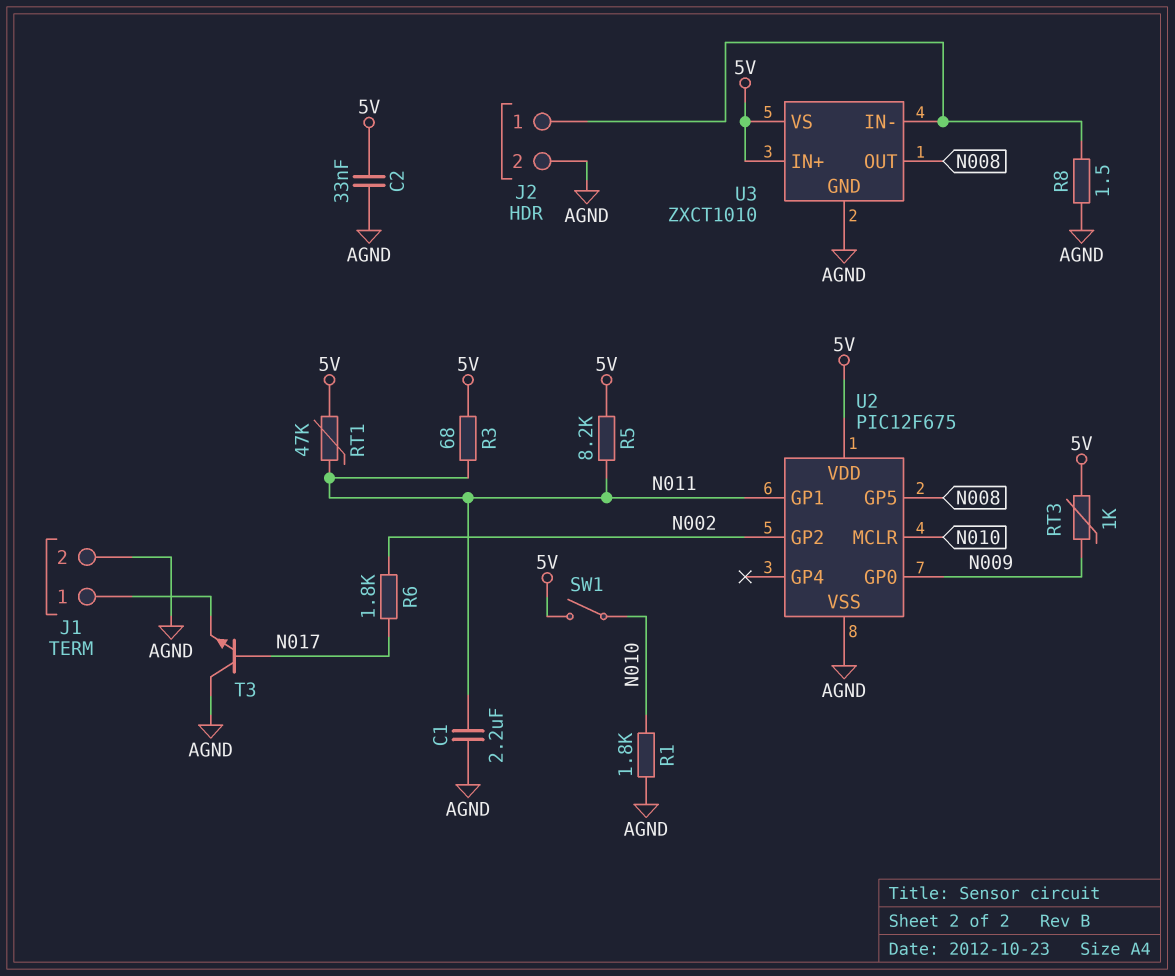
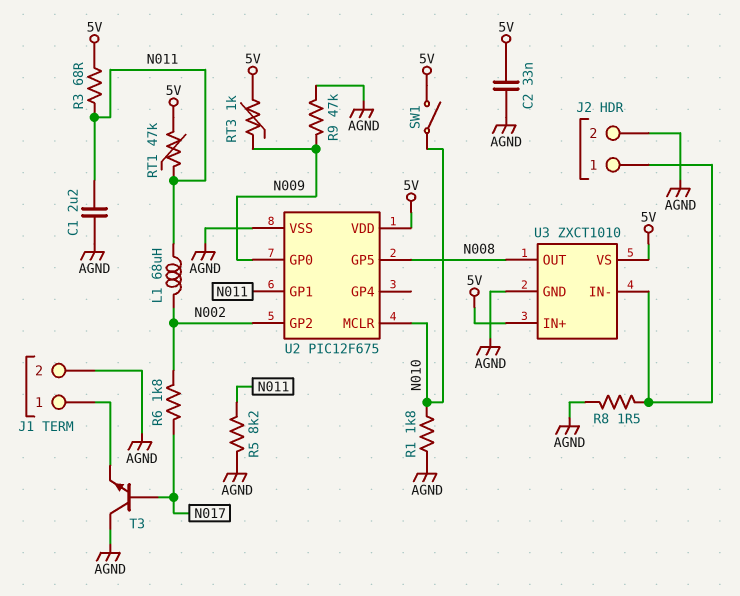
L1: none -> 68uH (N002, N011)
R5: 8.2k (5V, N011) -> 8.2k (AGND, N011)
R9: none -> 47k (AGND, N009)

